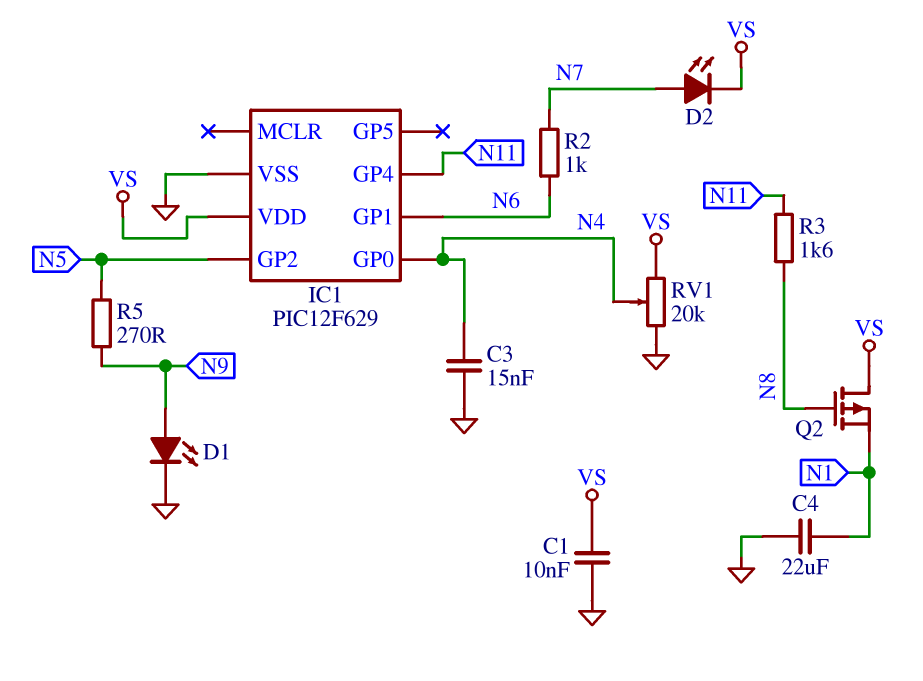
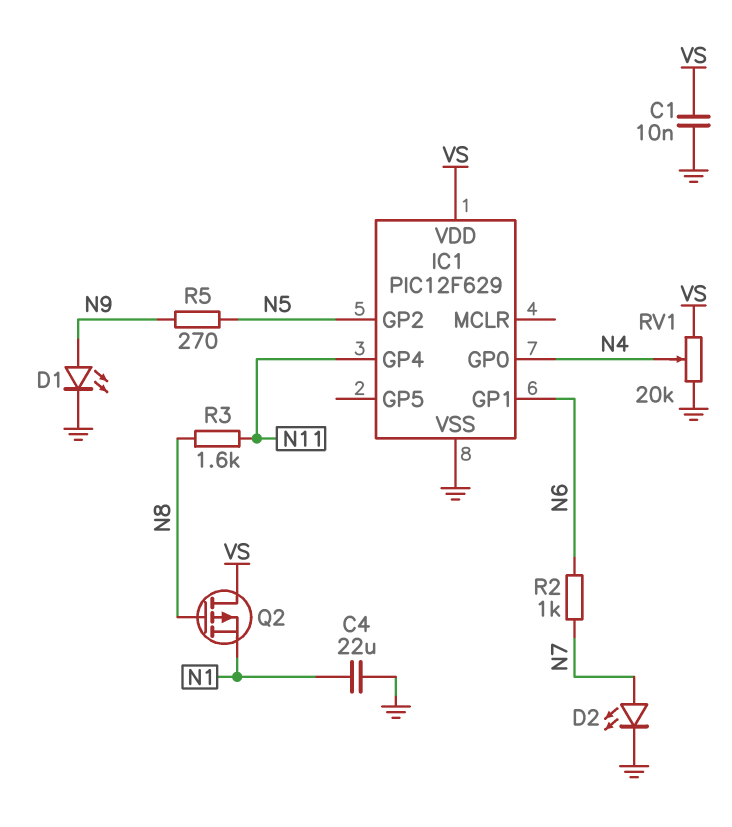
C3: 15nF (GND, N4) -> none
D2: LED (A N7, K VS) -> LED (A N7, K GND)

